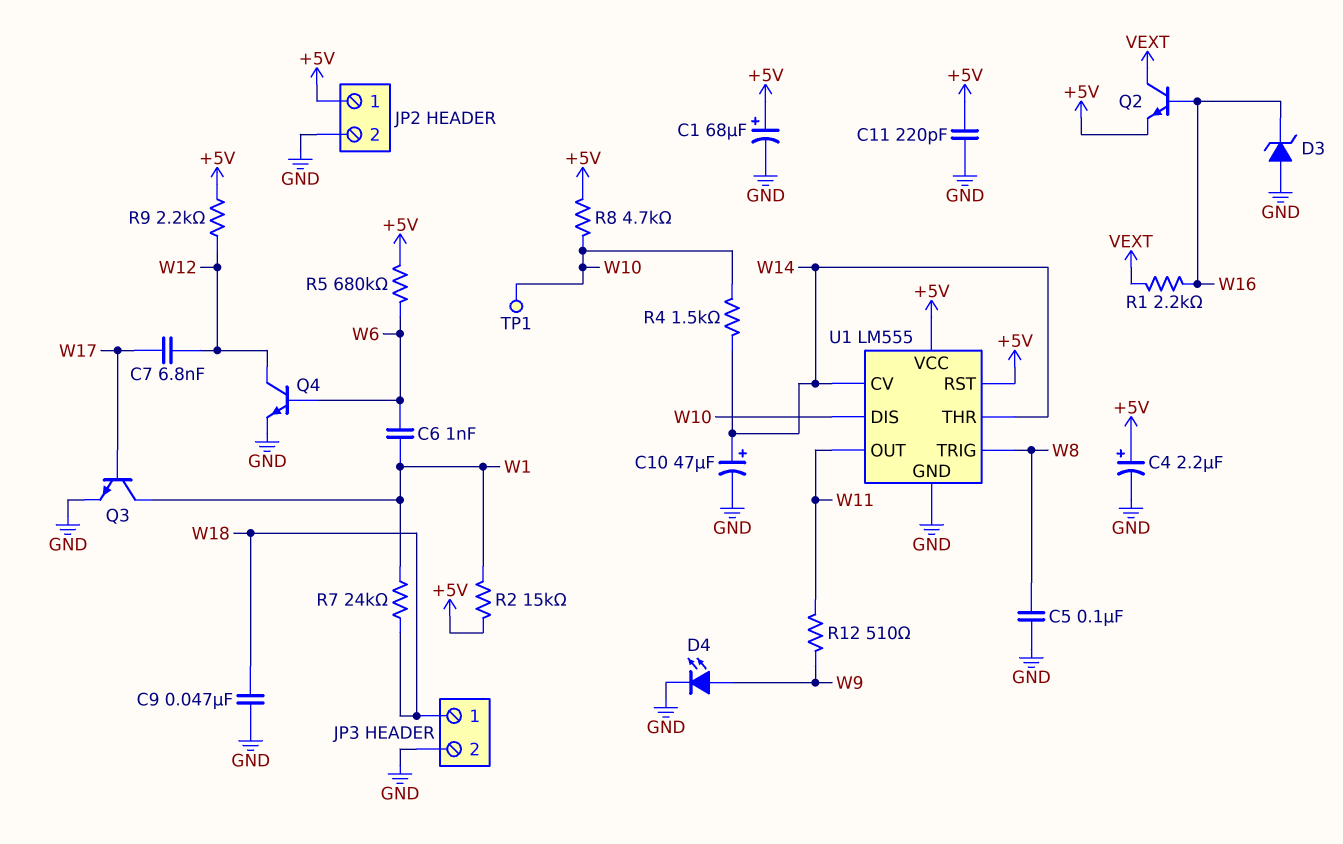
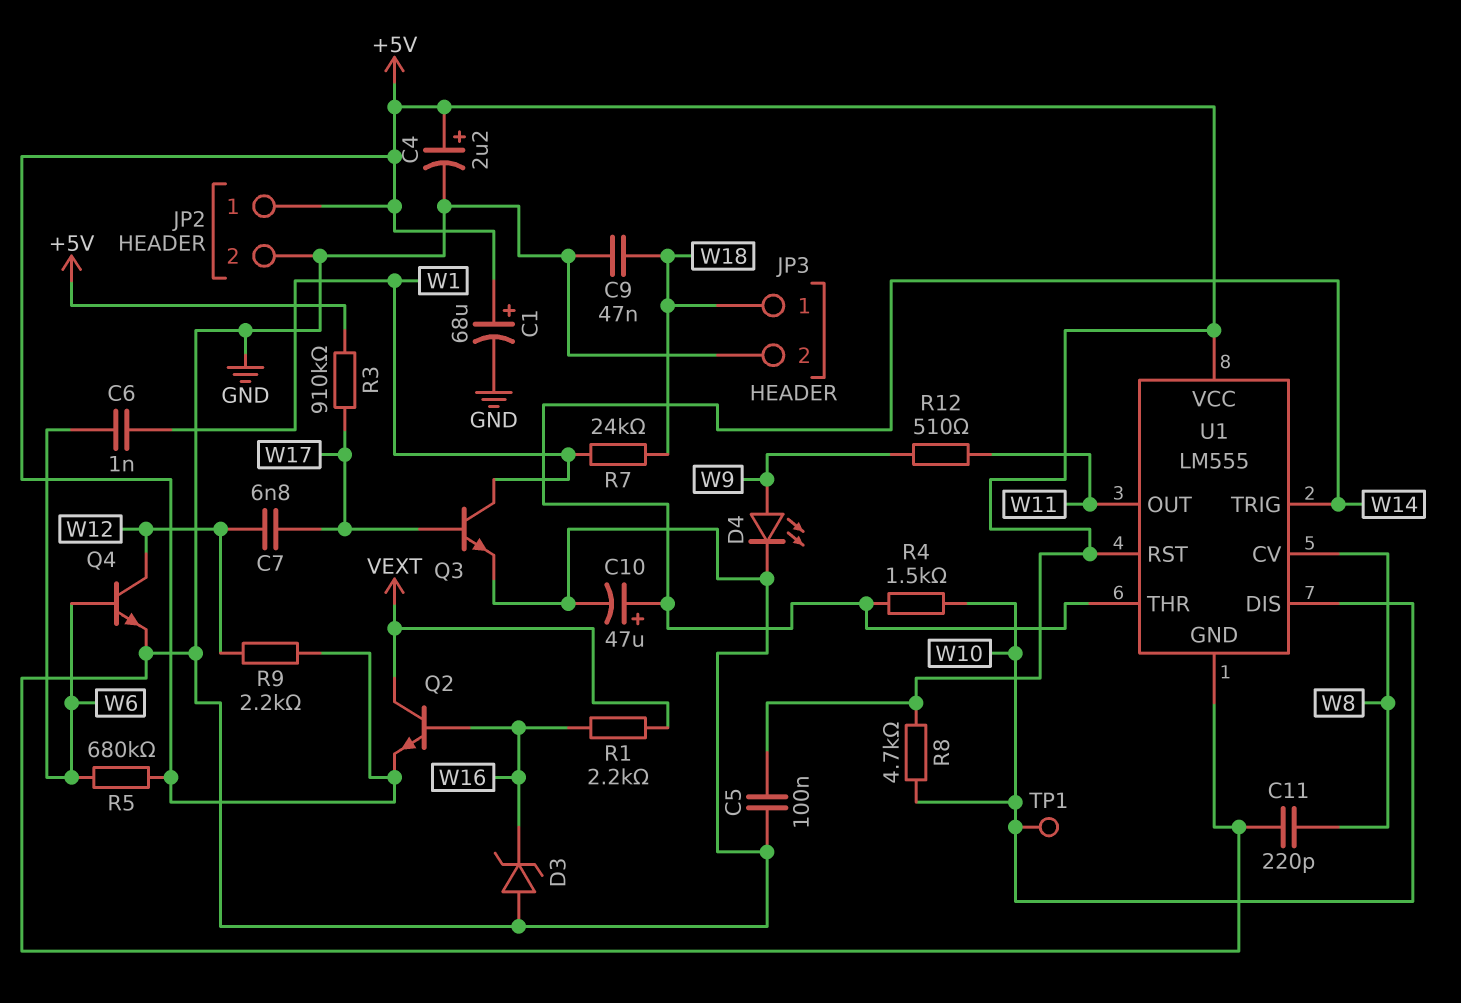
C5: 100nF (GND, W8) -> 100nF (+5V, GND)
C11: 220pF (+5V, GND) -> 220pF (GND, W8)
R2: 15k (+5V, W1) -> none
R3: none -> 910k (+5V, W17)
U1 pin CV: W14 -> W8
U1 pin TRIG: W8 -> W14

